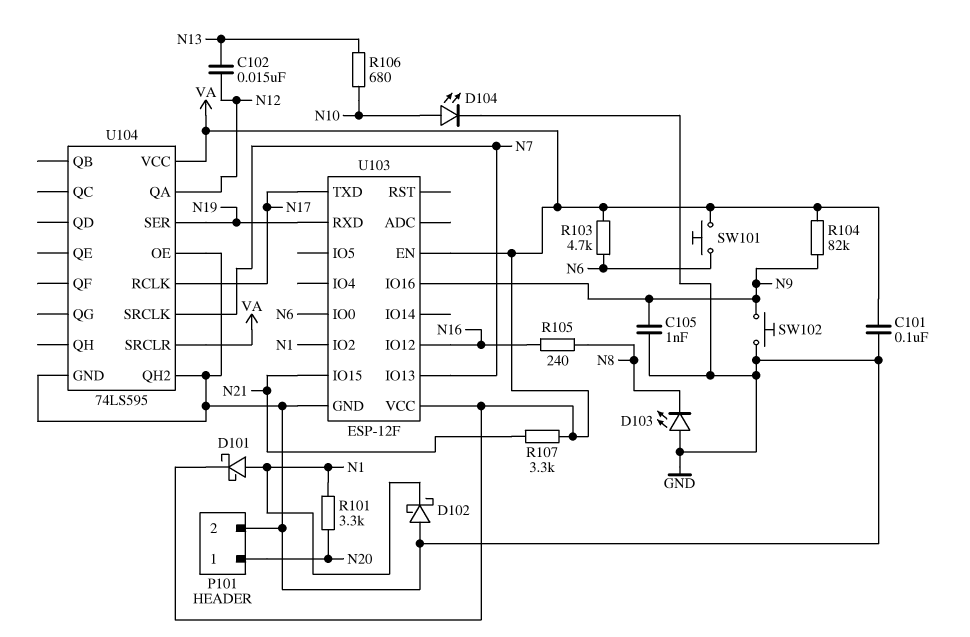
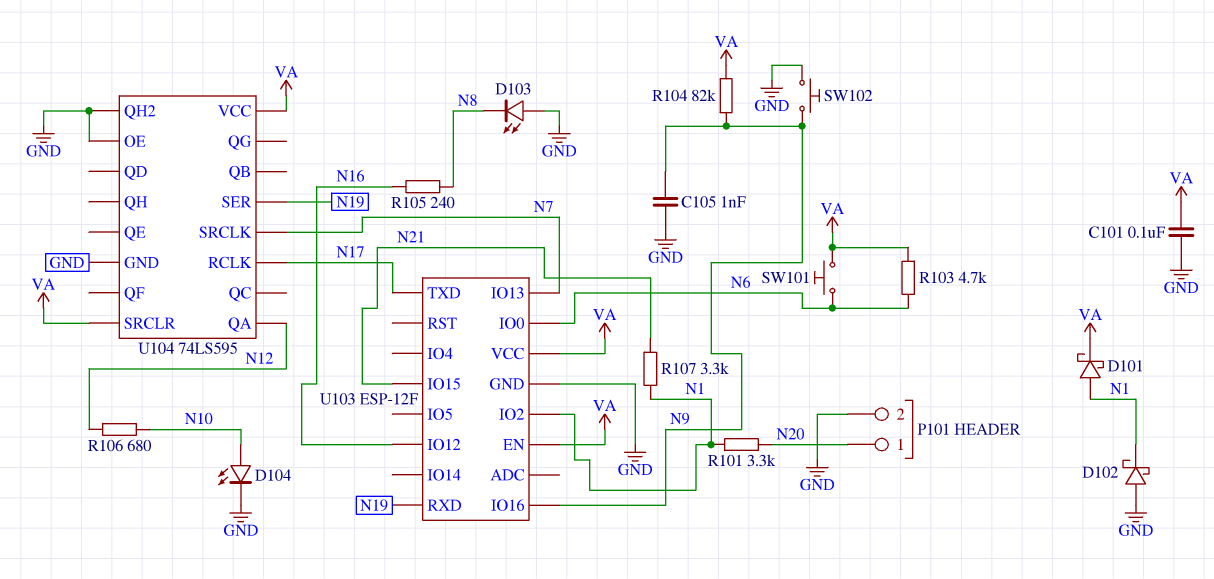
C102: 15nF (N12, N13) -> none
R106: 680 (N10, N13) -> 680 (N10, N12)
R107: 3.3k (N21, VA) -> 3.3k (N1, N21)

